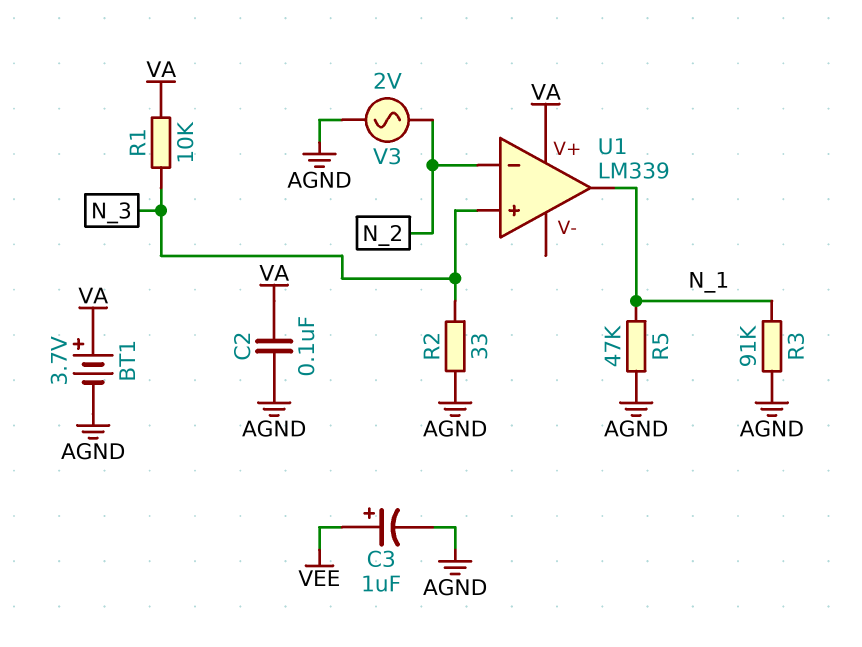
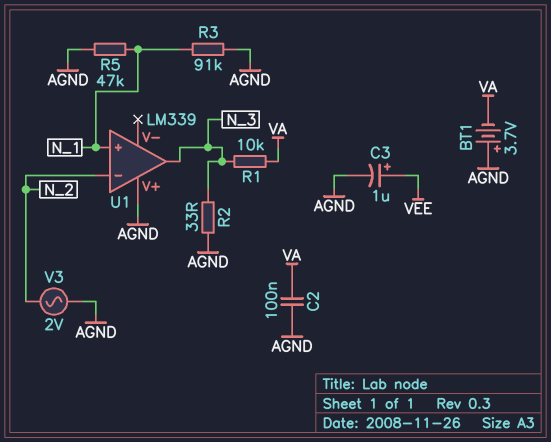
BT1: 3.7V (plus VA, minus AGND) -> 3.7V (plus AGND, minus VA)
U1 pin V+: VA -> AGND
U1 pin in+: N_3 -> N_1
U1 pin out: N_1 -> N_3

